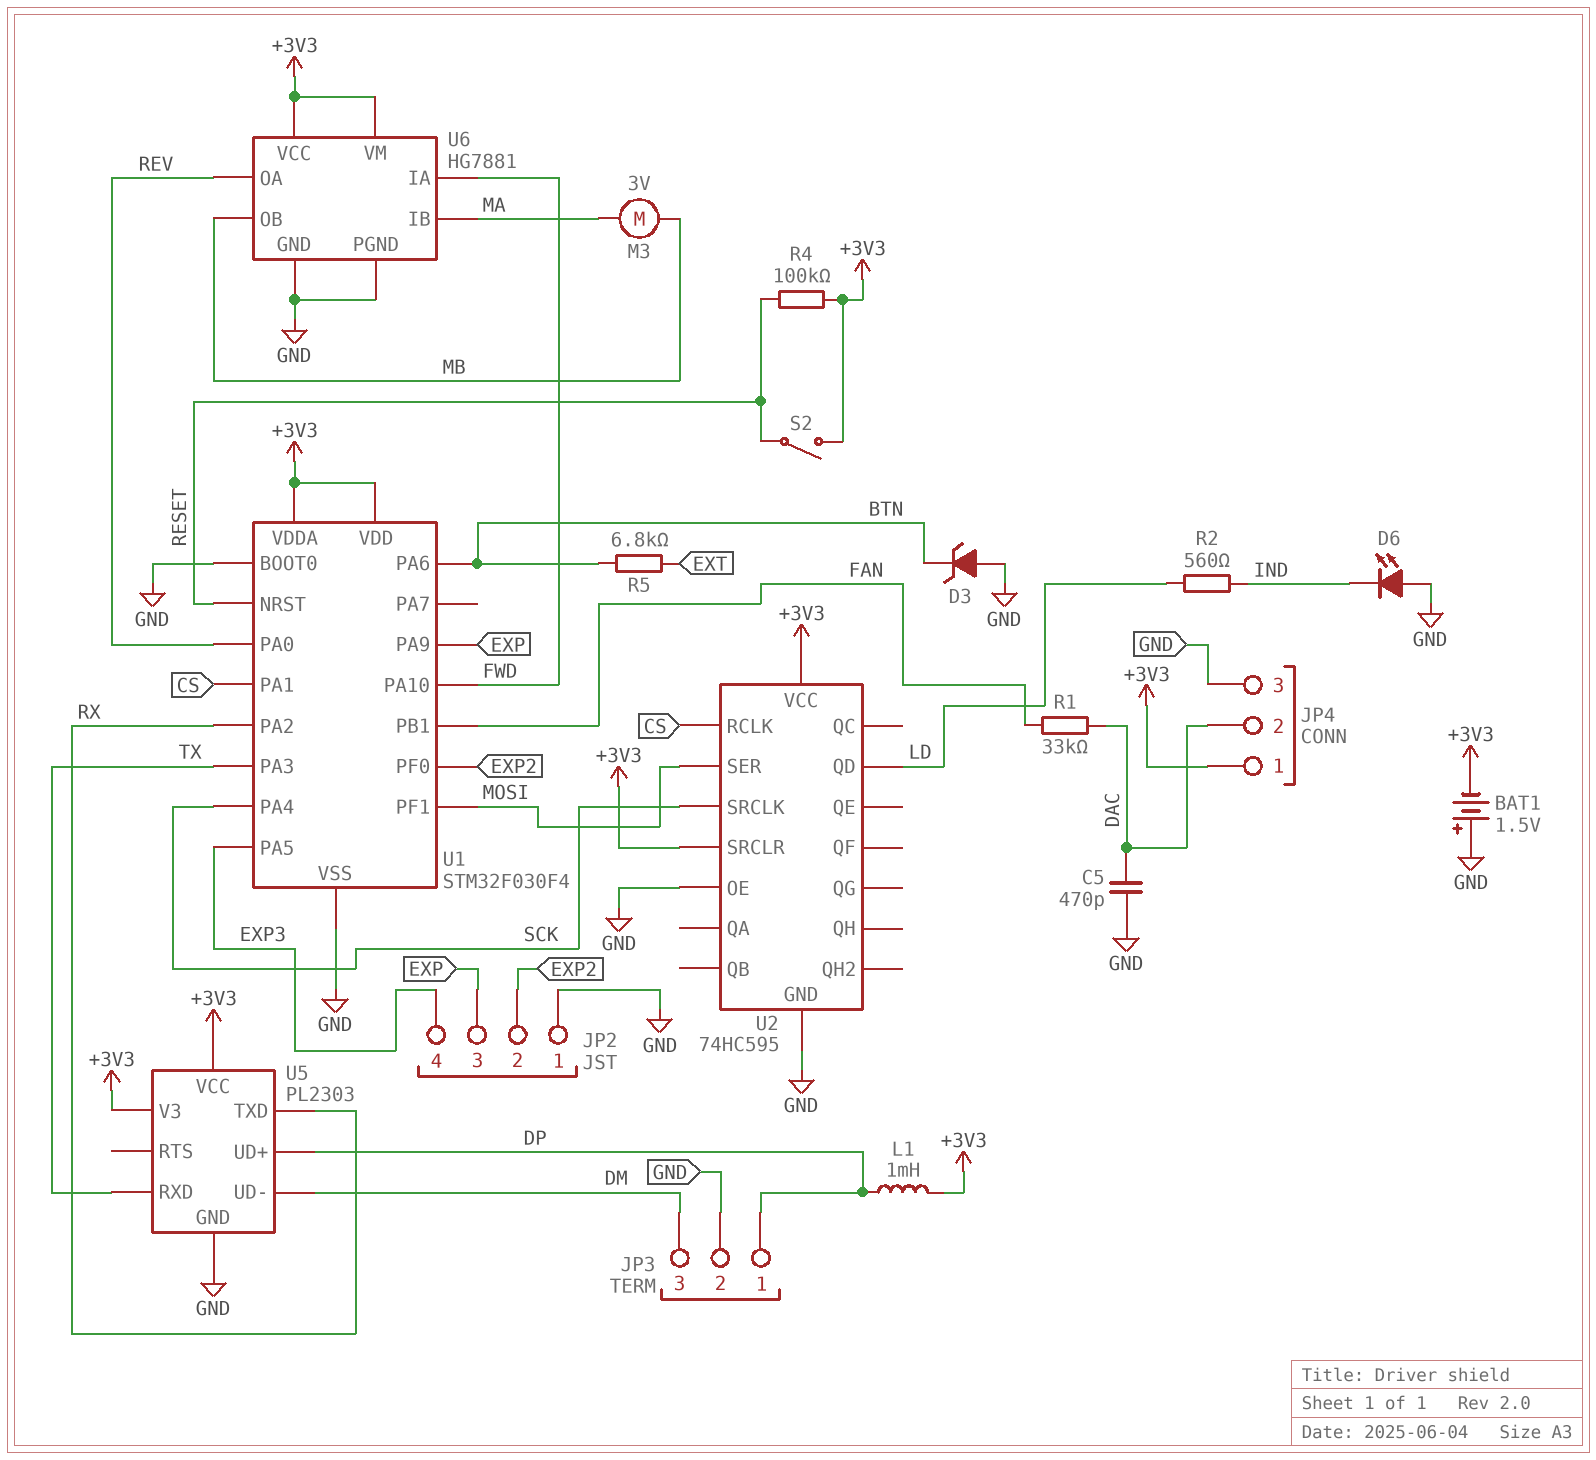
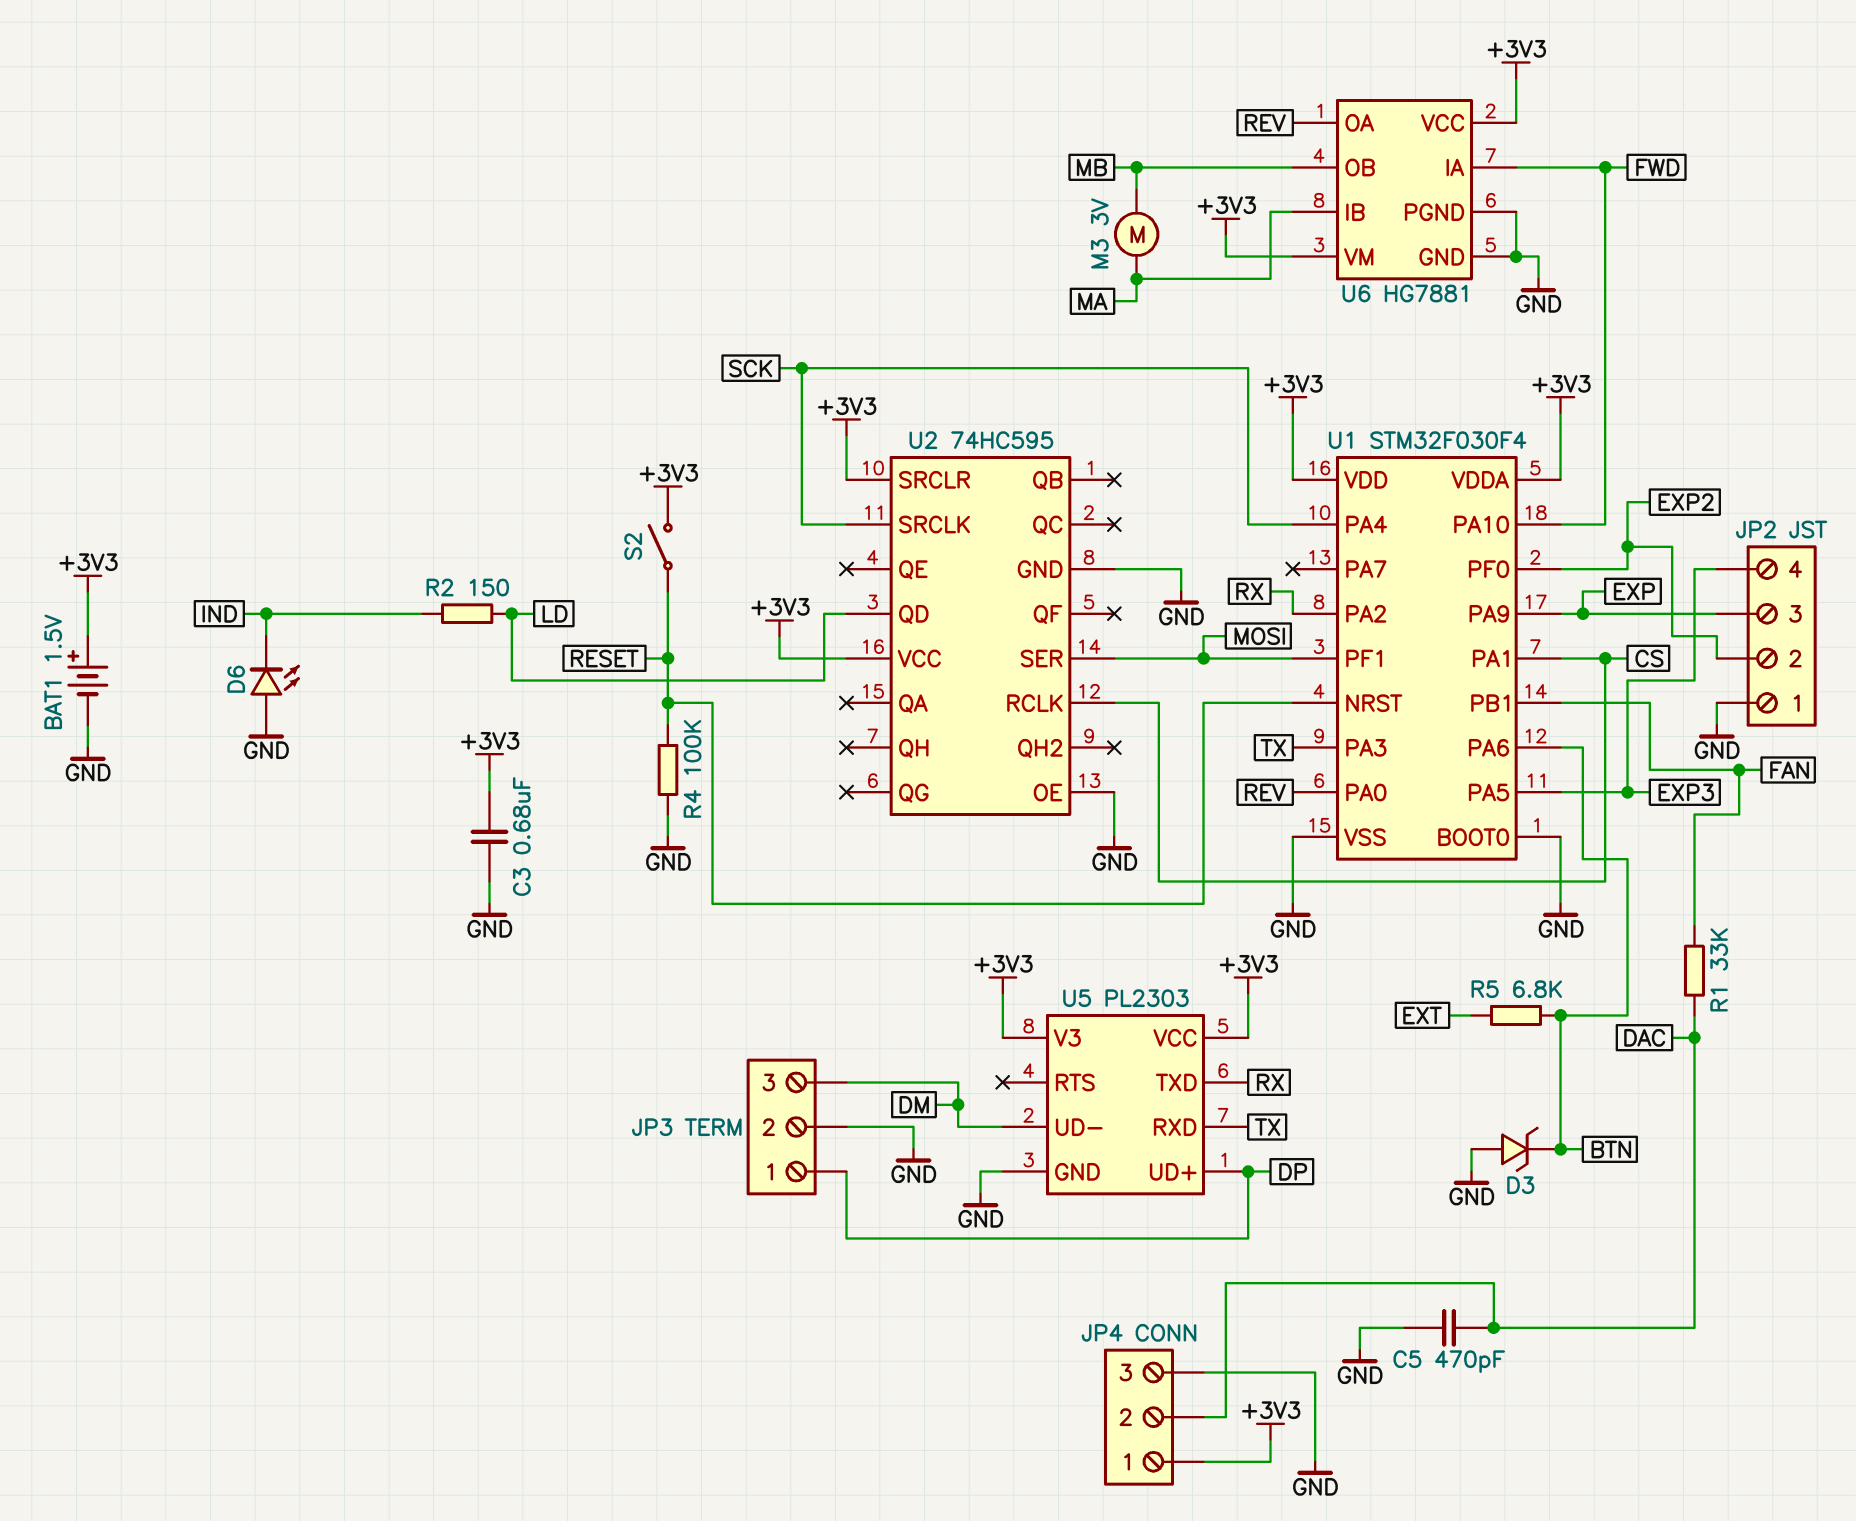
BAT1: 1.5V (plus GND, minus +3V3) -> 1.5V (plus +3V3, minus GND)
C3: none -> 680nF (+3V3, GND)
L1: 1mH (+3V3, DP) -> none
R2: 560 (IND, LD) -> 150 (IND, LD)
R4: 100k (+3V3, RESET) -> 100k (GND, RESET)

